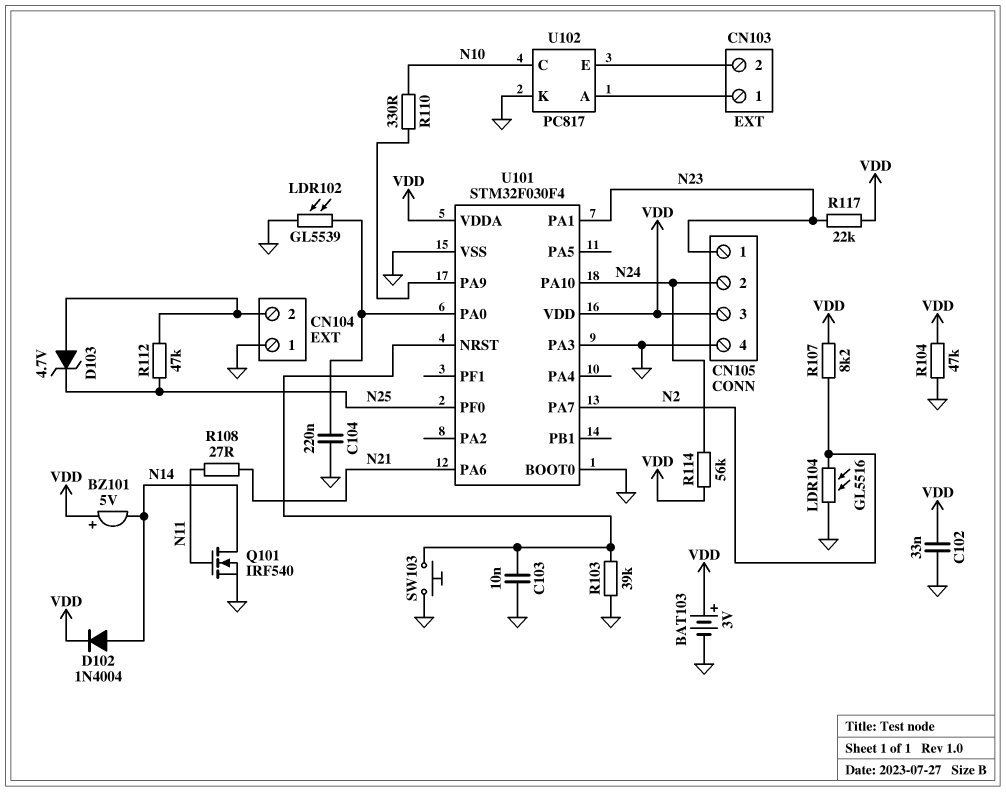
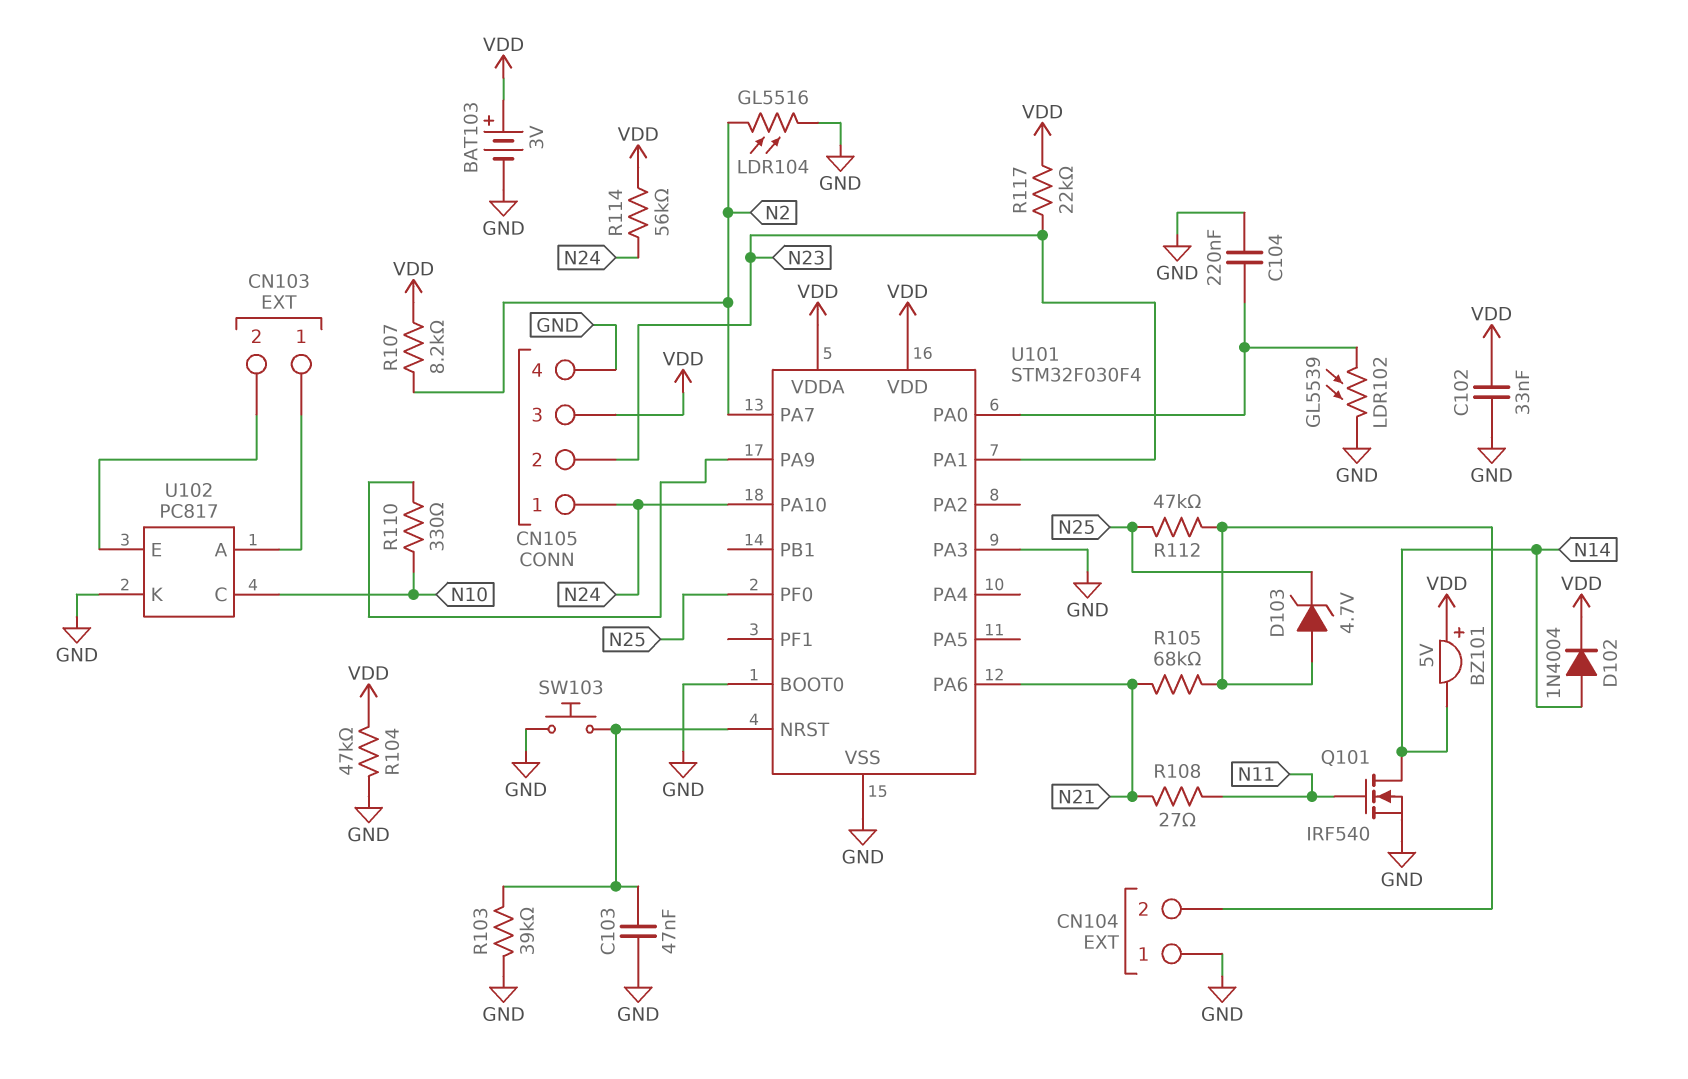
C103: 10nF (GND, U101/NRST) -> 47nF (GND, U101/NRST)
CN105 pin 1: N23 -> N24
CN105 pin 2: N24 -> N23
R105: none -> 68k (CN104/2, N21)

